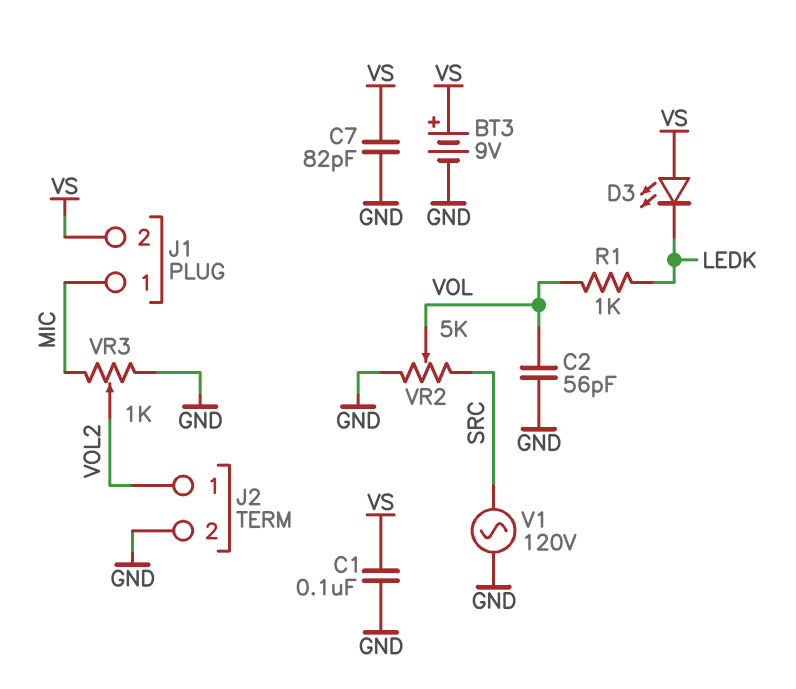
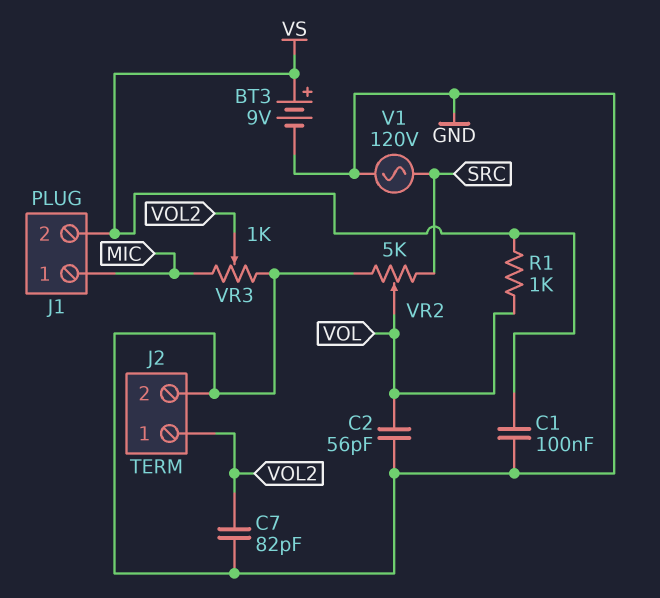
C7: 82pF (GND, VS) -> 82pF (GND, VOL2)
D3: LED (A VS, K LEDK) -> none
R1: 1k (LEDK, VOL) -> 1k (VOL, VS)

